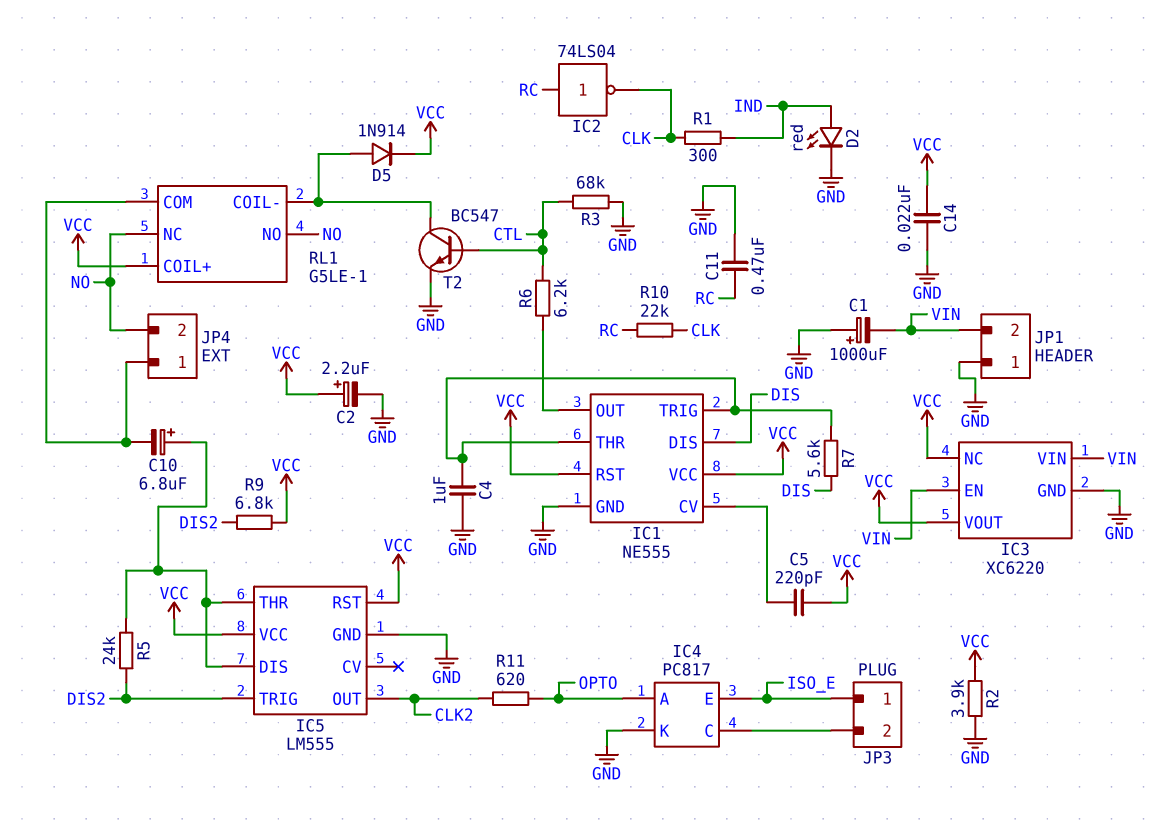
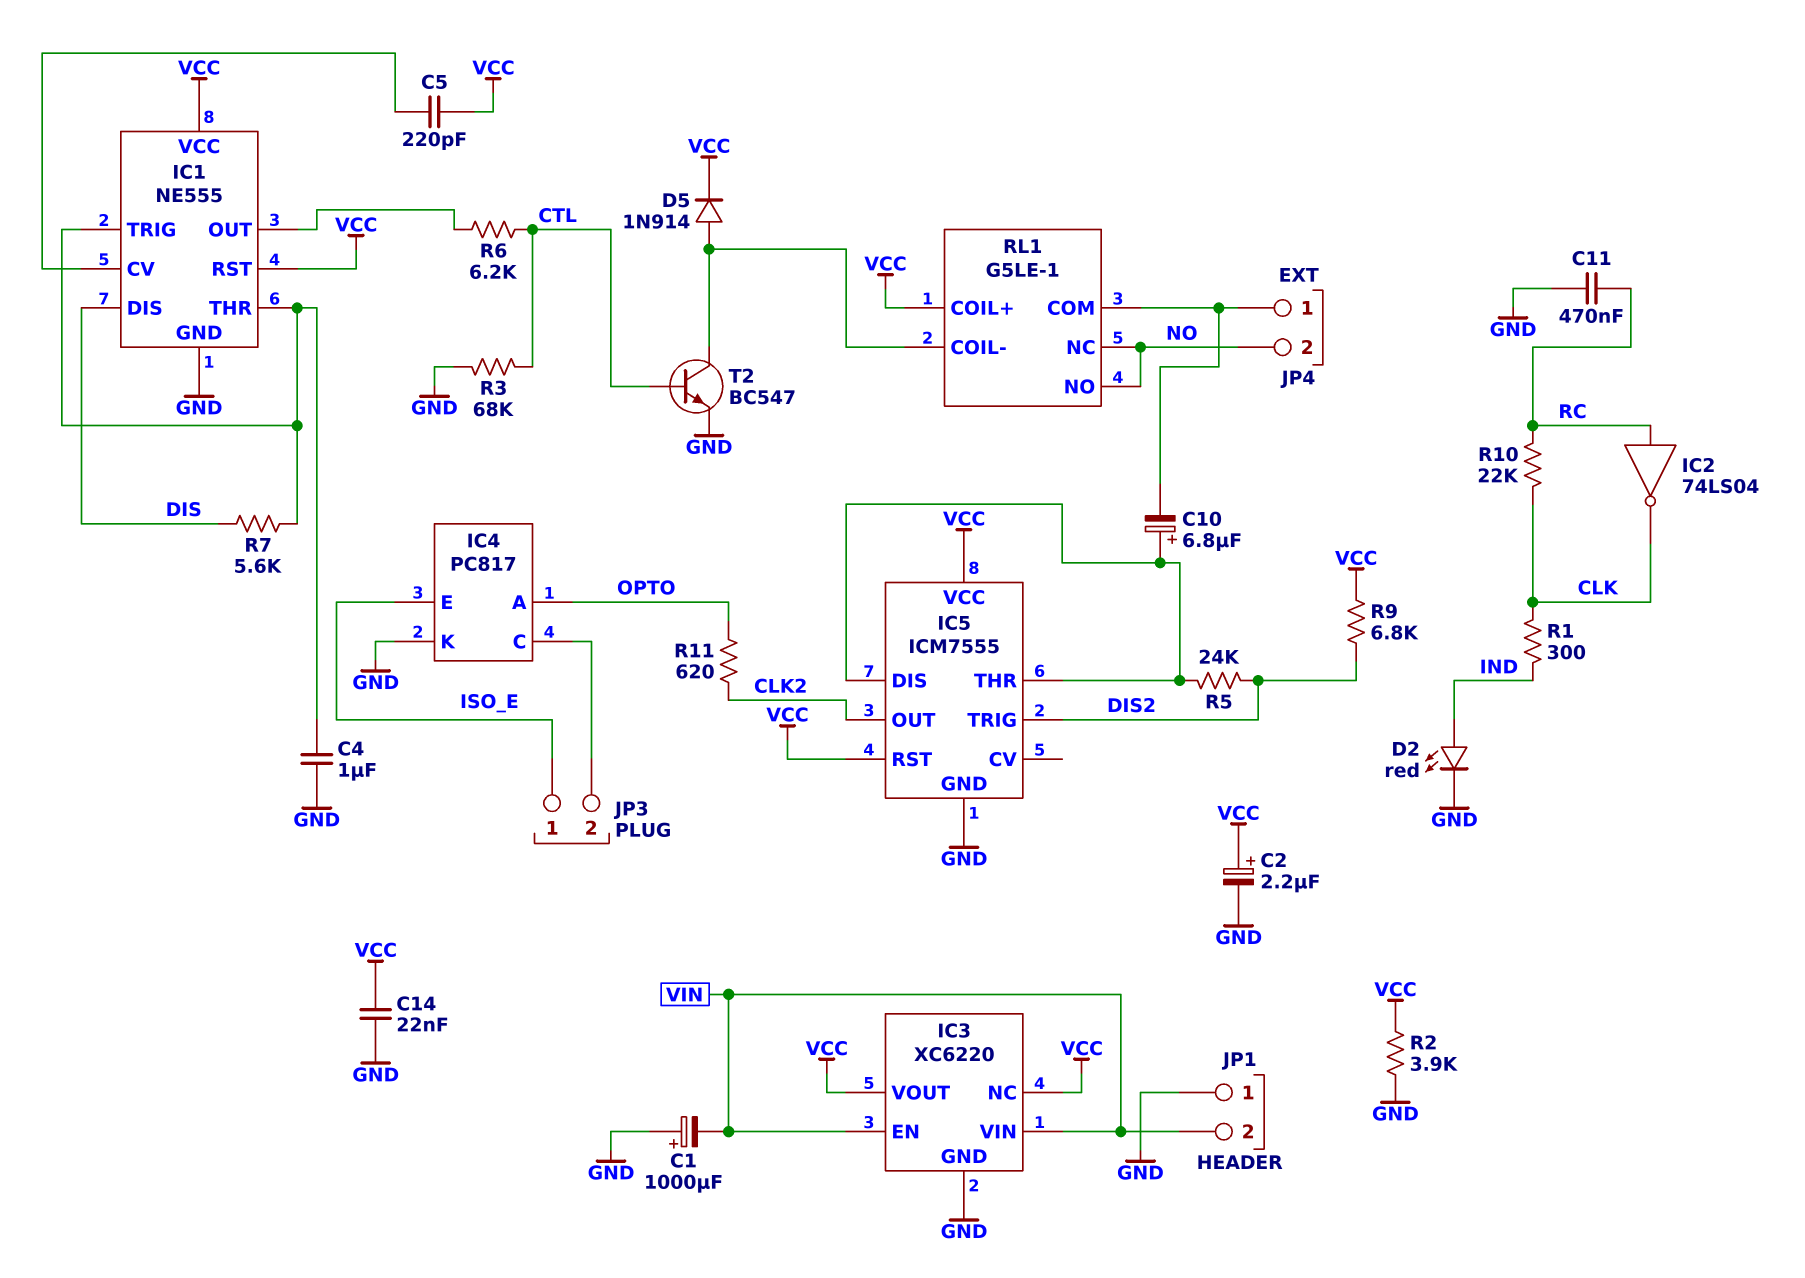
IC5: LM555 -> ICM7555

